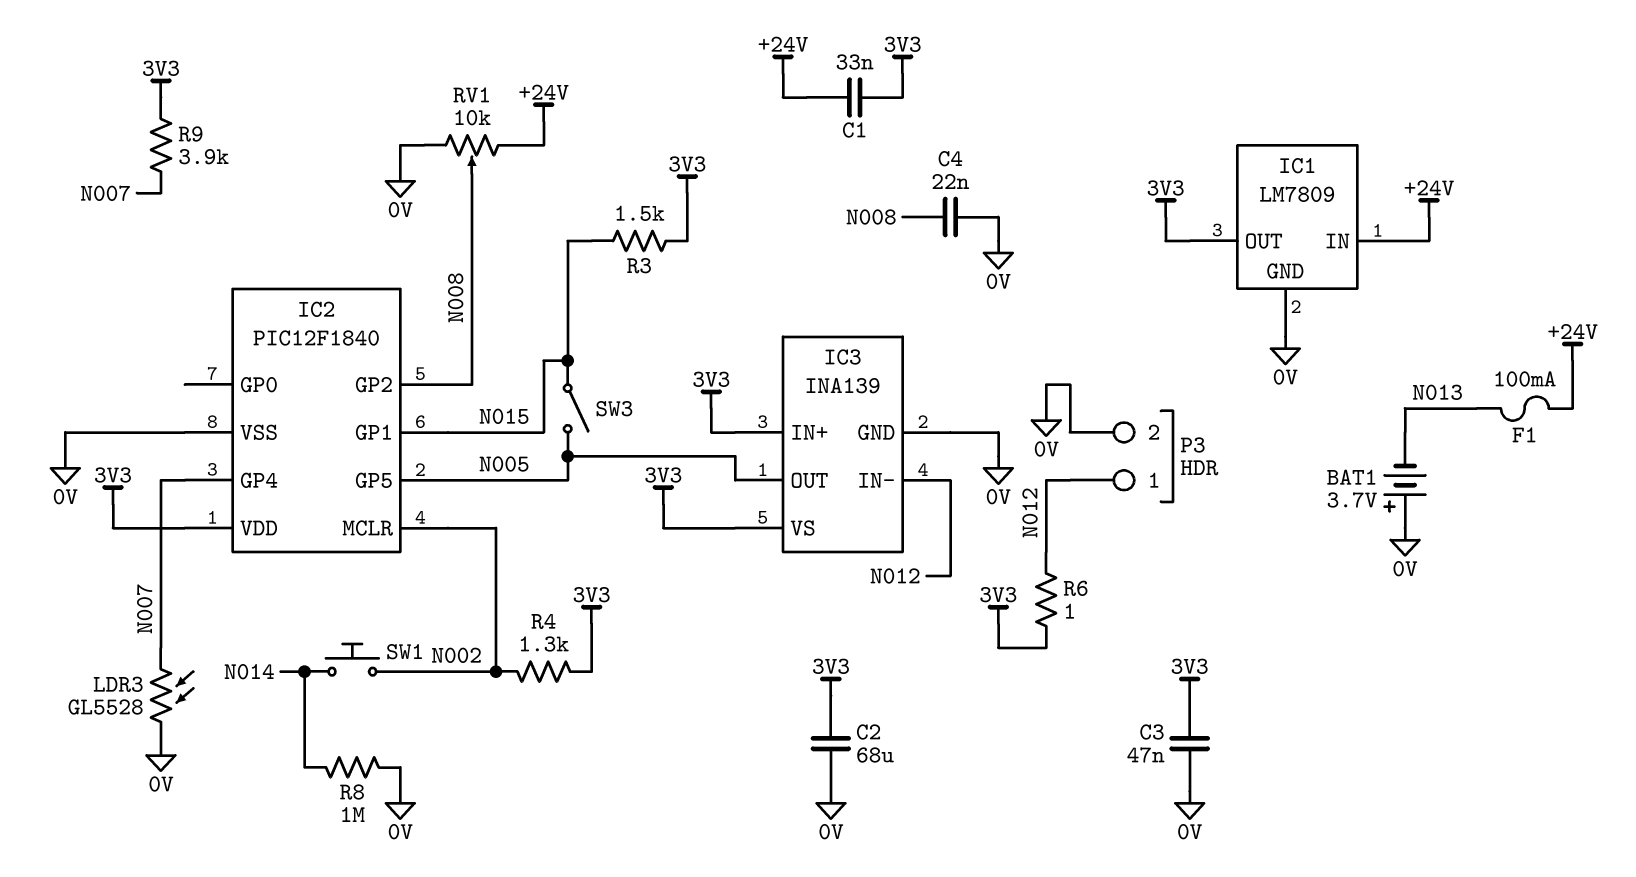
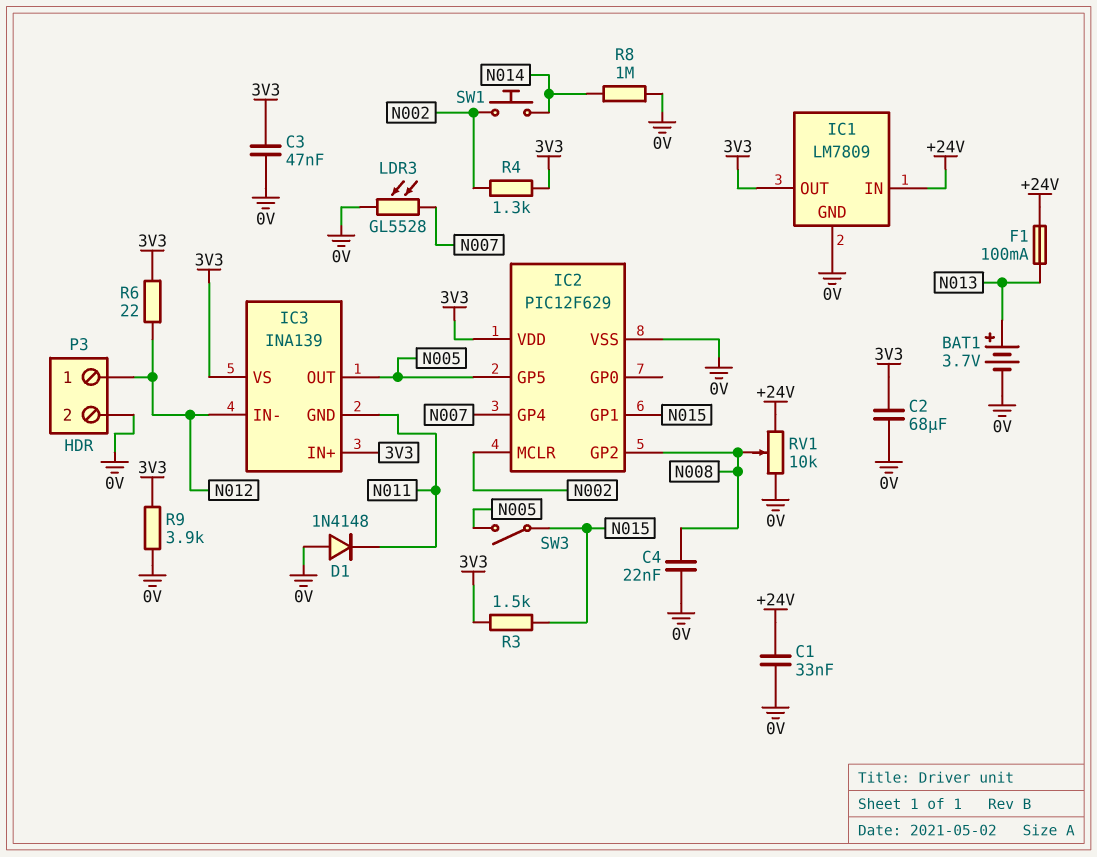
BAT1: 3.7V (plus 0V, minus N013) -> 3.7V (plus N013, minus 0V)
C1: 33nF (+24V, 3V3) -> 33nF (+24V, 0V)
D1: none -> diode 1N4148 (A 0V, K N011)
IC2: PIC12F1840 -> PIC12F629
IC3 pin GND: 0V -> N011
R6: 1 (3V3, N012) -> 22 (3V3, N012)
R9: 3.9k (3V3, N007) -> 3.9k (0V, 3V3)

